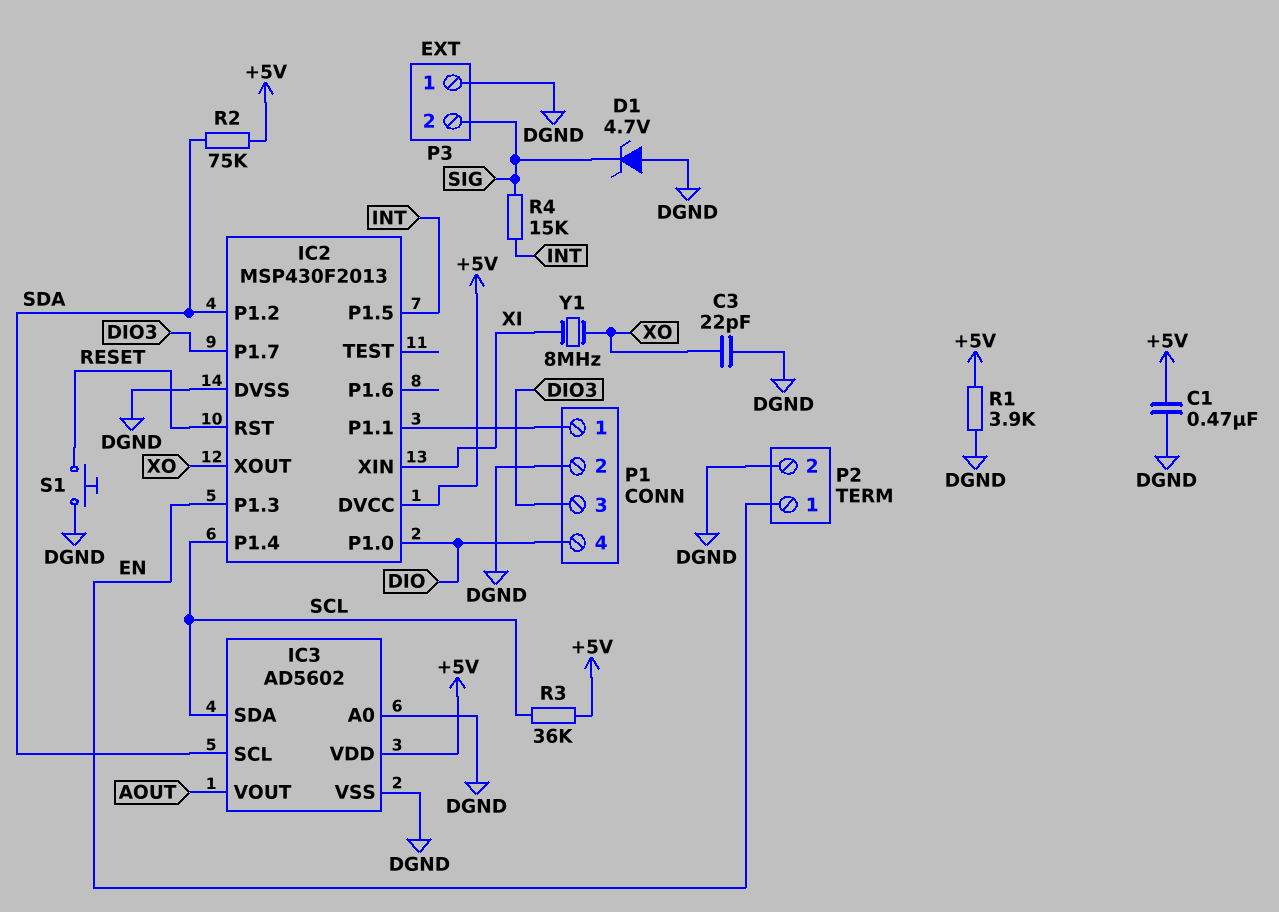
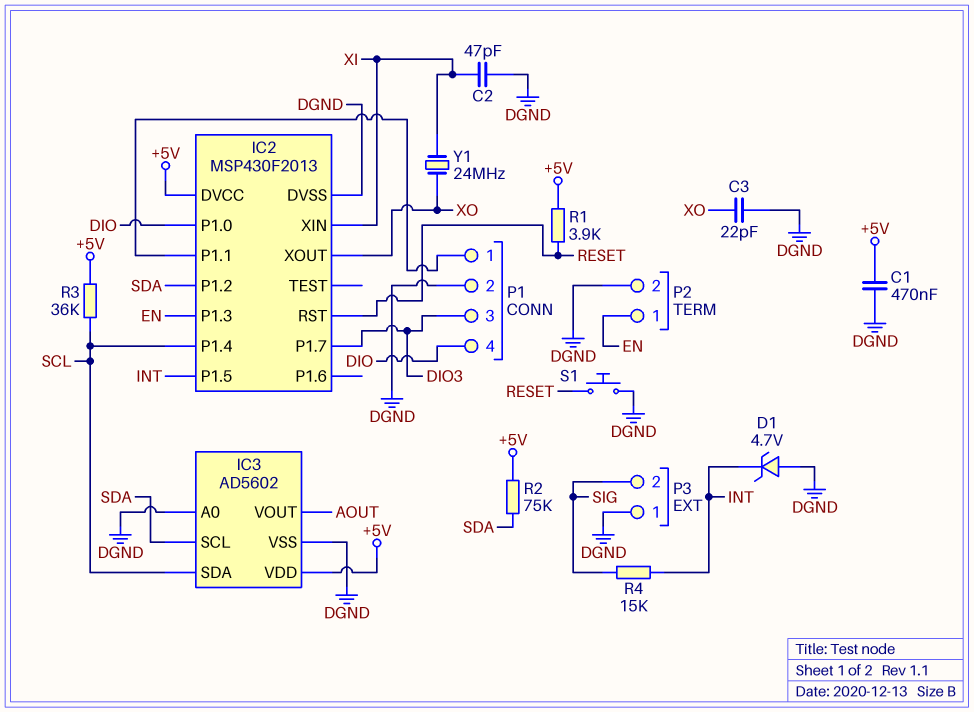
C2: none -> 47pF (DGND, XI)
D1: zener 4.7V (A DGND, K SIG) -> zener 4.7V (A DGND, K INT)
R1: 3.9k (+5V, DGND) -> 3.9k (+5V, RESET)
Y1: 8MHz (XI, XO) -> 24MHz (XI, XO)

